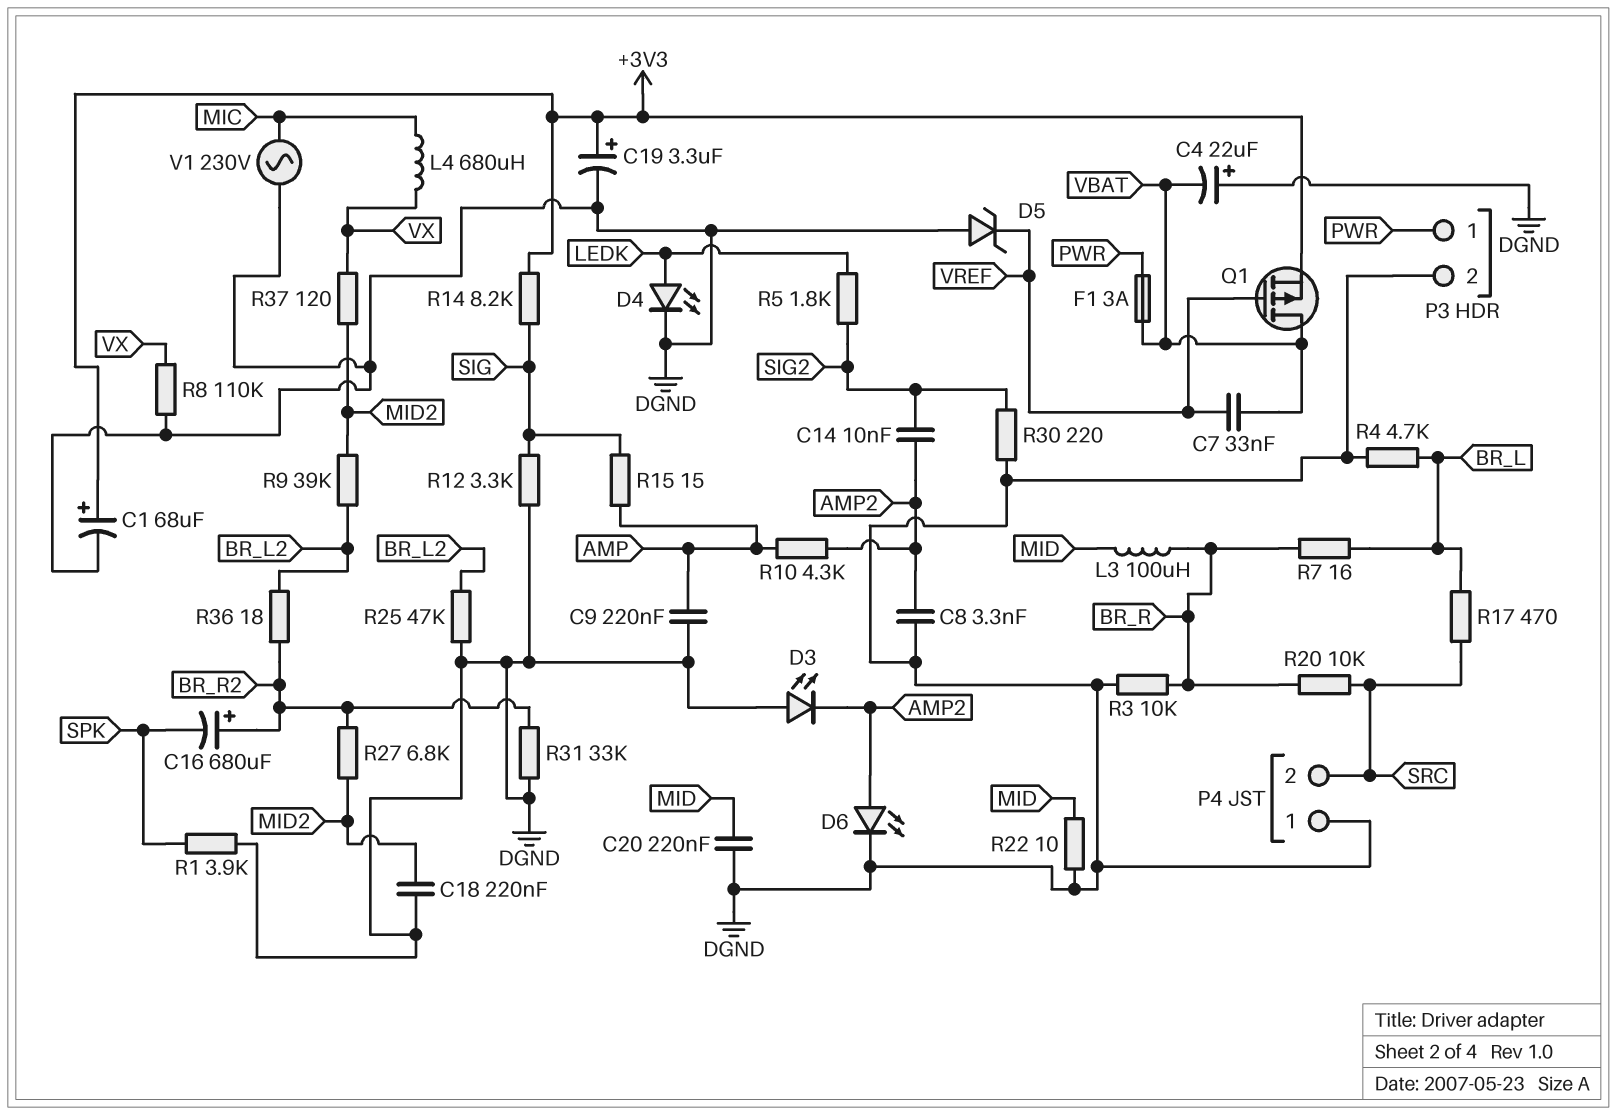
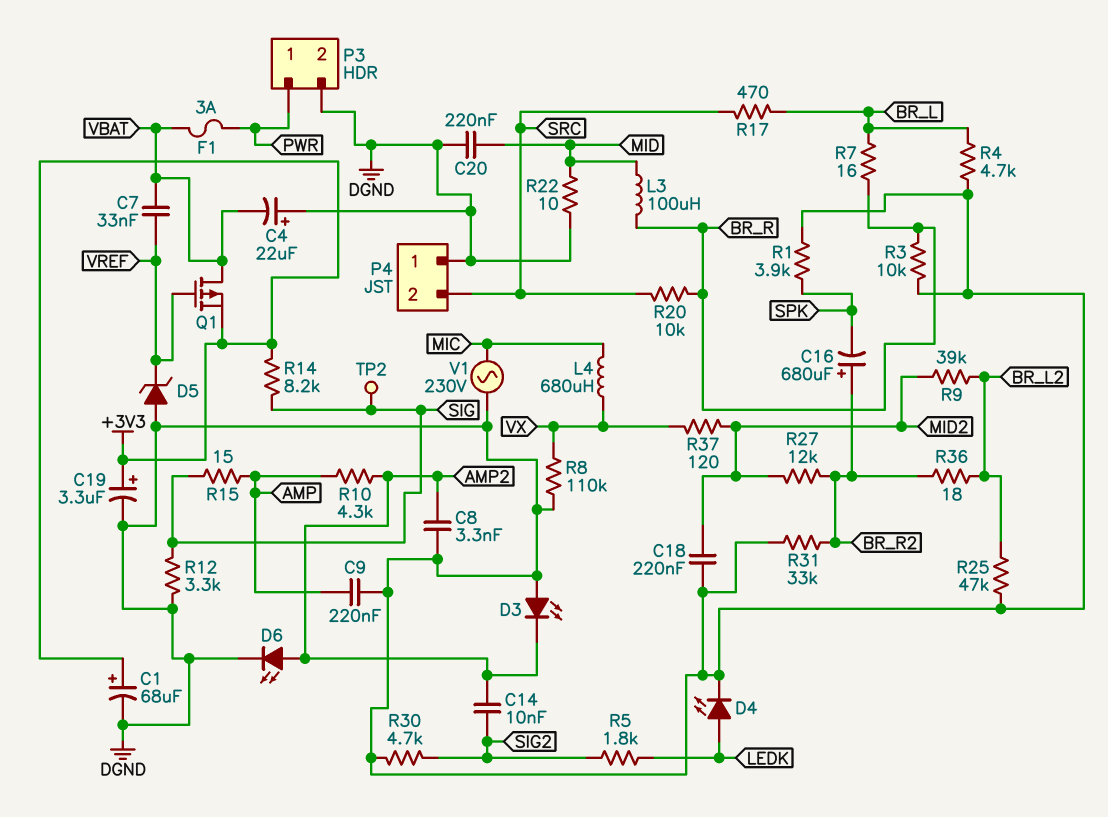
R27: 6.8k (BR_R2, MID2) -> 12k (BR_R2, MID2)
R30: 220 (DGND, SIG2) -> 4.7k (DGND, SIG2)
TP2: none -> test point (SIG)

